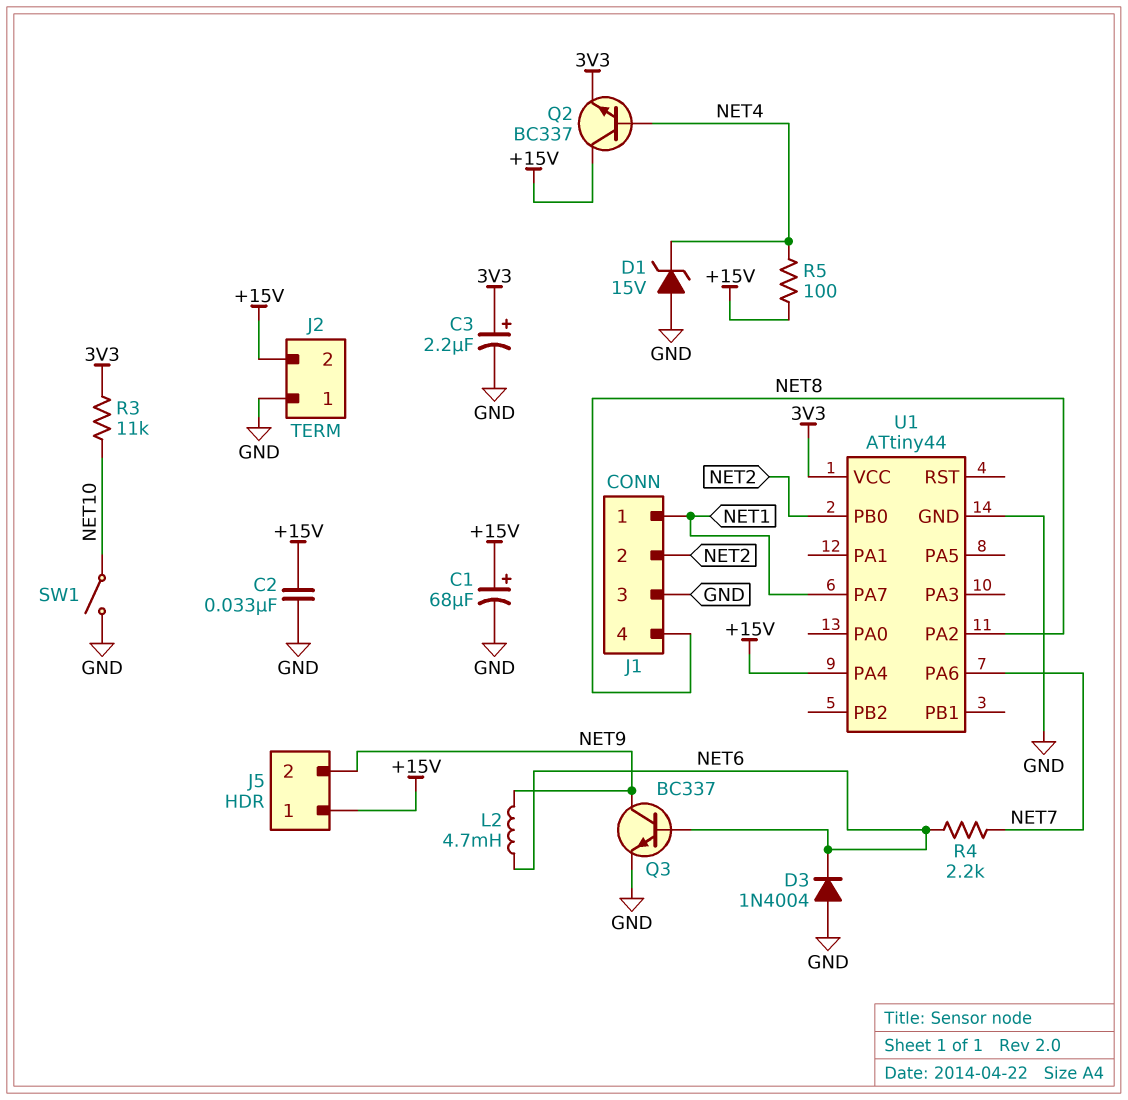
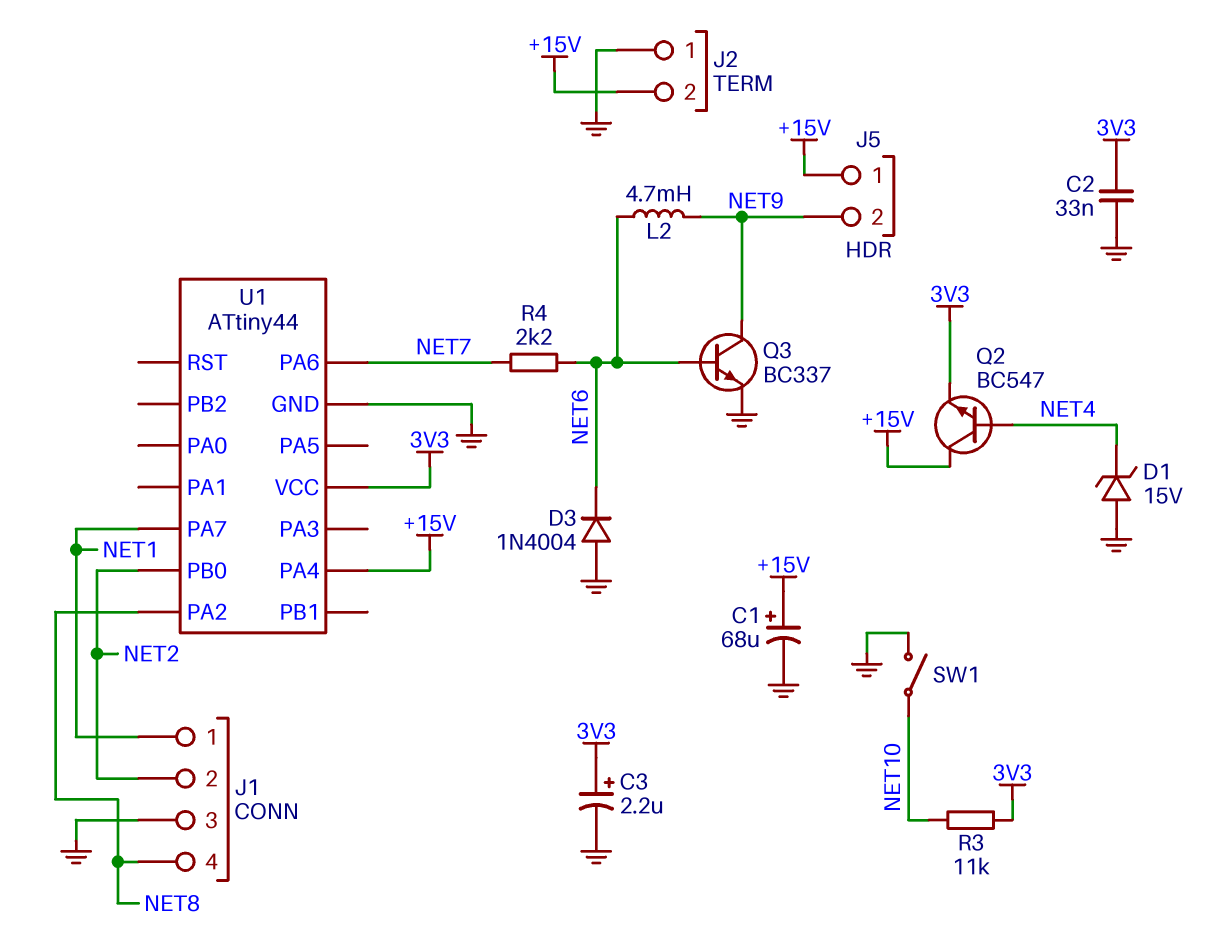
C2: 33nF (+15V, GND) -> 33nF (3V3, GND)
Q2: NPN BC337 (B NET4, C +15V, E 3V3) -> NPN BC547 (B NET4, C +15V, E 3V3)
R5: 100 (+15V, NET4) -> none

